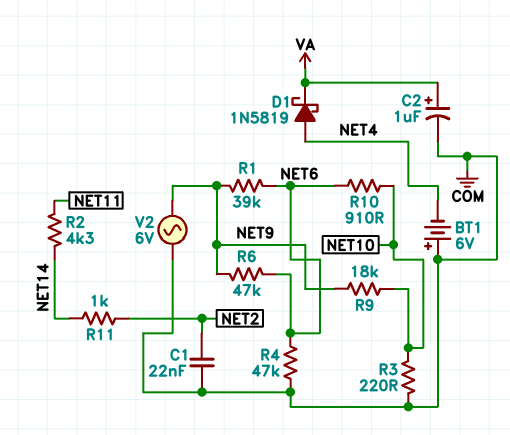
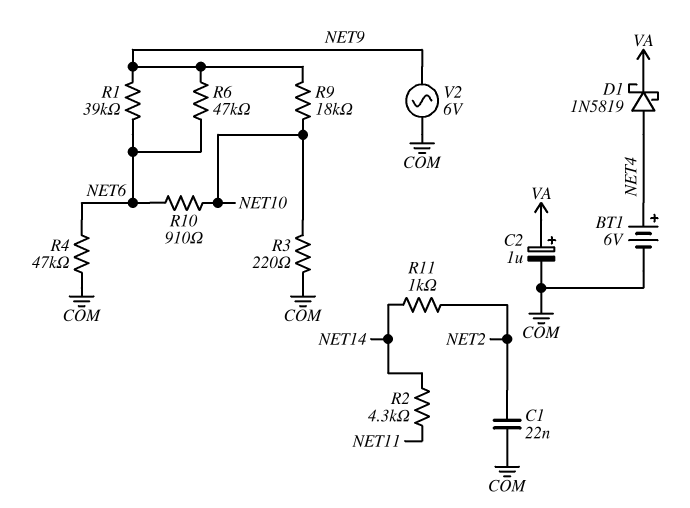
BT1: 6V (plus COM, minus NET4) -> 6V (plus NET4, minus COM)

